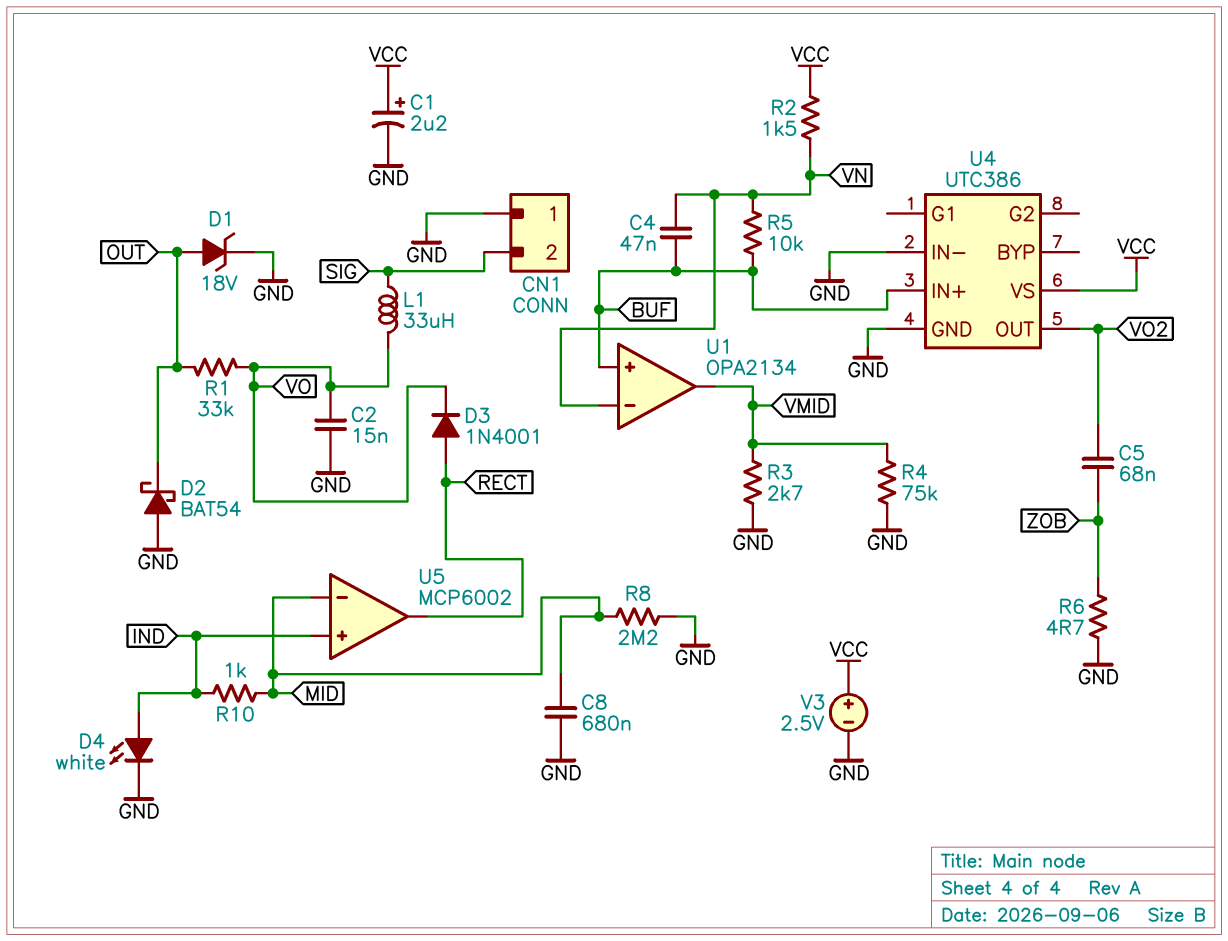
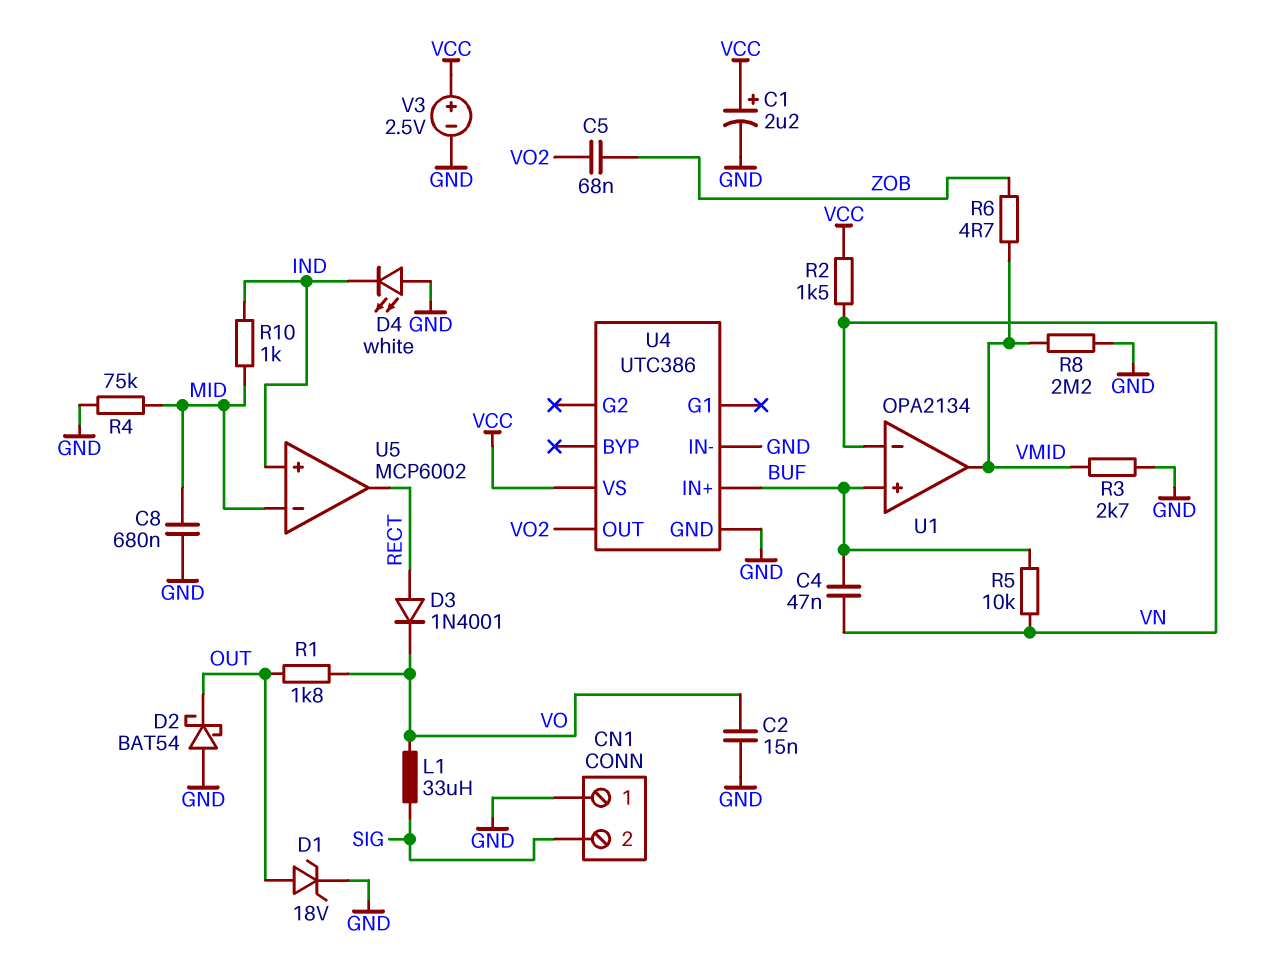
D4: LED white (A IND, K GND) -> LED white (A GND, K IND)
R1: 33k (OUT, VO) -> 1.8k (OUT, VO)
R4: 75k (GND, VMID) -> 75k (GND, MID)
R6: 4.7 (GND, ZOB) -> 4.7 (VMID, ZOB)
R8: 2.2M (GND, MID) -> 2.2M (GND, VMID)

